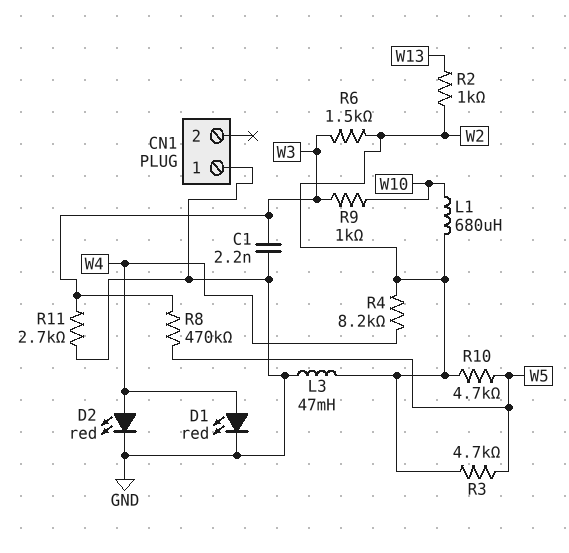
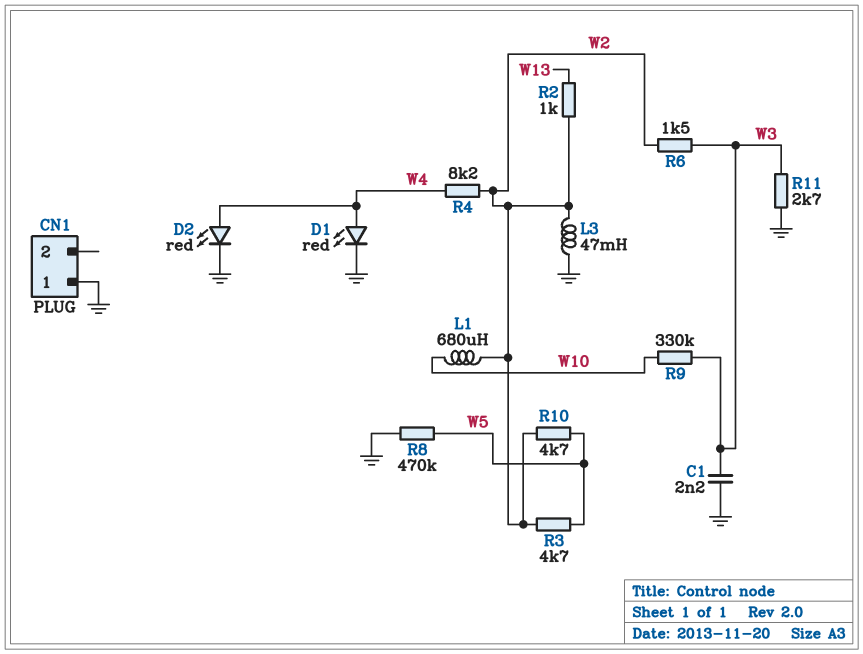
R8: 470k (W3, W5) -> 470k (GND, W5)
R9: 1k (W3, W10) -> 330k (W3, W10)

